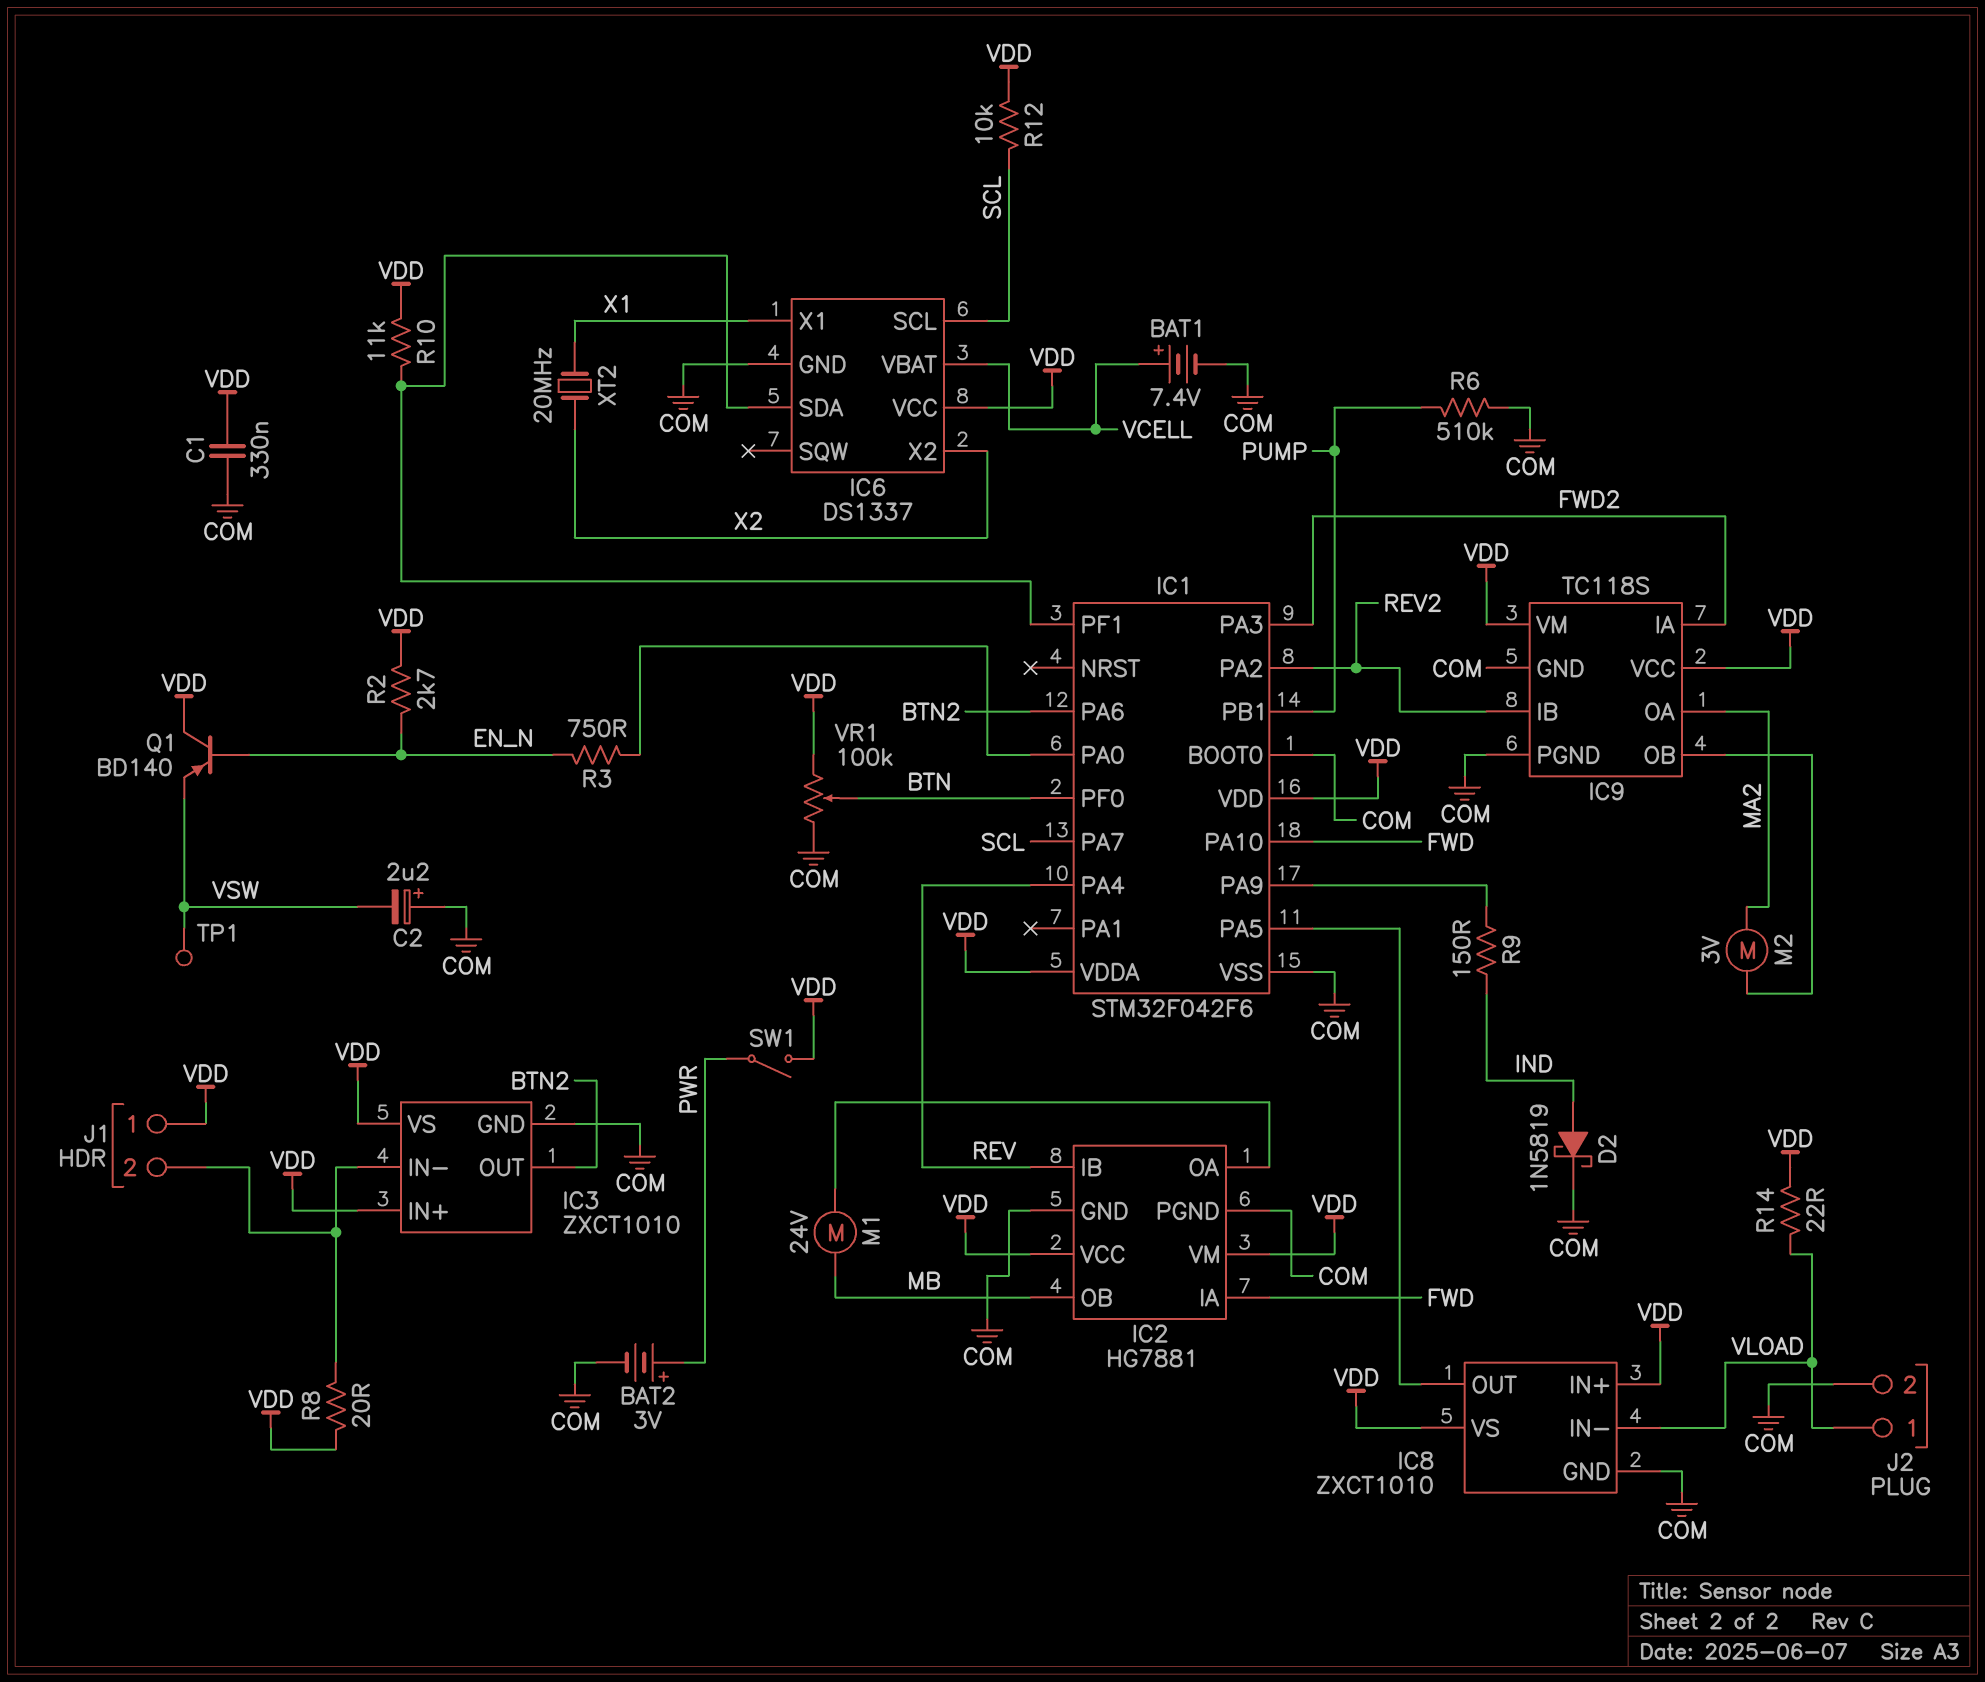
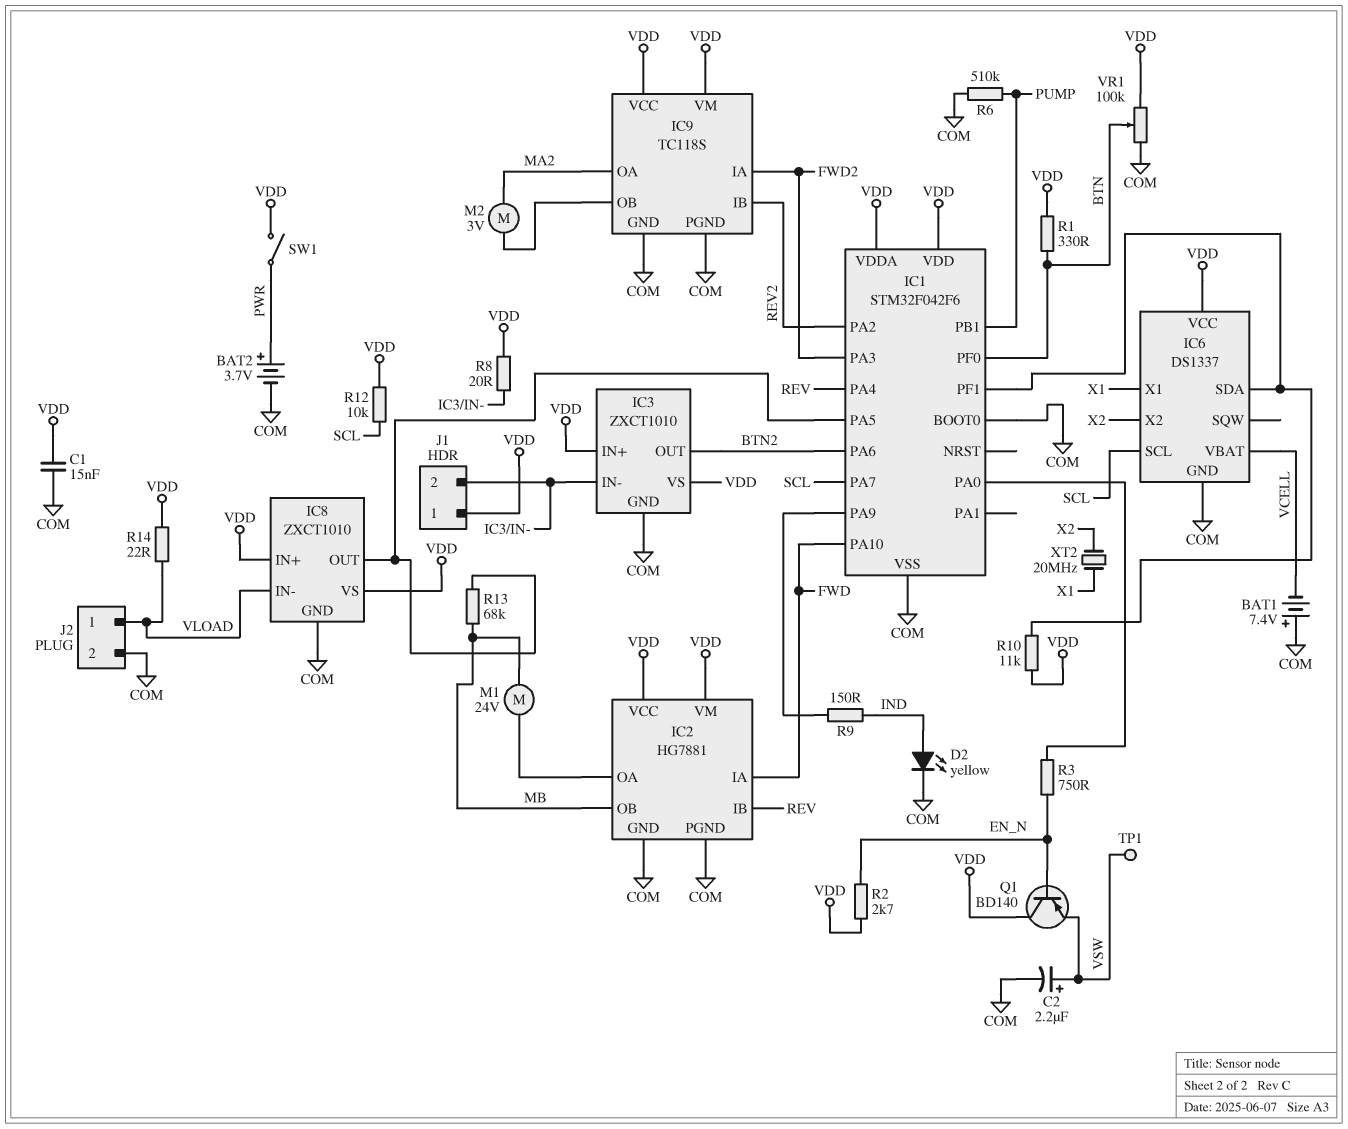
BAT1: 7.4V (plus VCELL, minus COM) -> 7.4V (plus COM, minus VCELL)
BAT2: 3V (plus PWR, minus COM) -> 3.7V (plus PWR, minus COM)
C1: 330nF (COM, VDD) -> 15nF (COM, VDD)
C2: 2.2uF (plus COM, minus VSW) -> 2.2uF (plus VSW, minus COM)
D2: schottky 1N5819 (A IND, K COM) -> LED yellow (A IND, K COM)
R1: none -> 330 (BTN, VDD)
R13: none -> 68k (IC1/PA5, MB)

